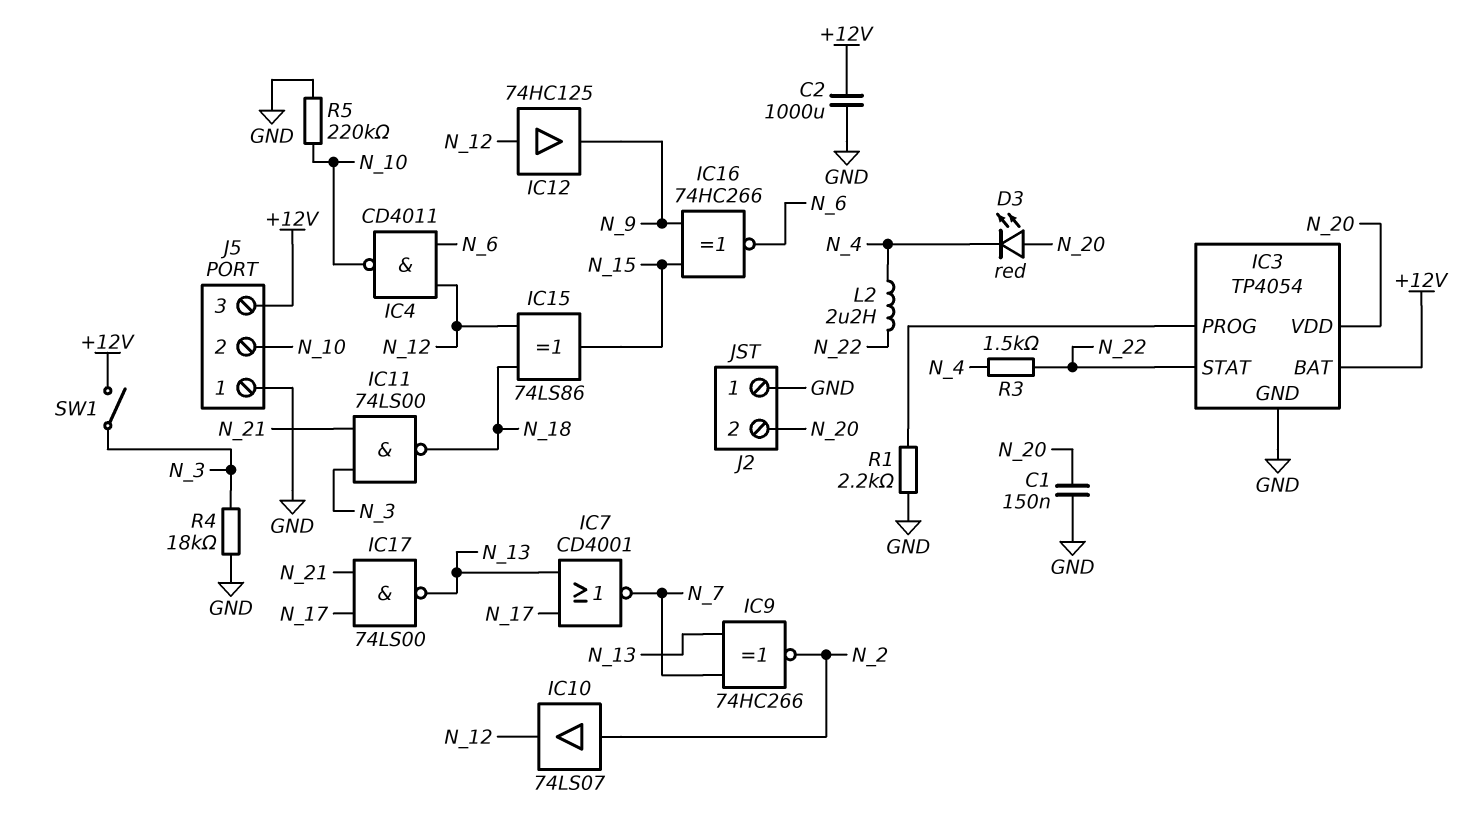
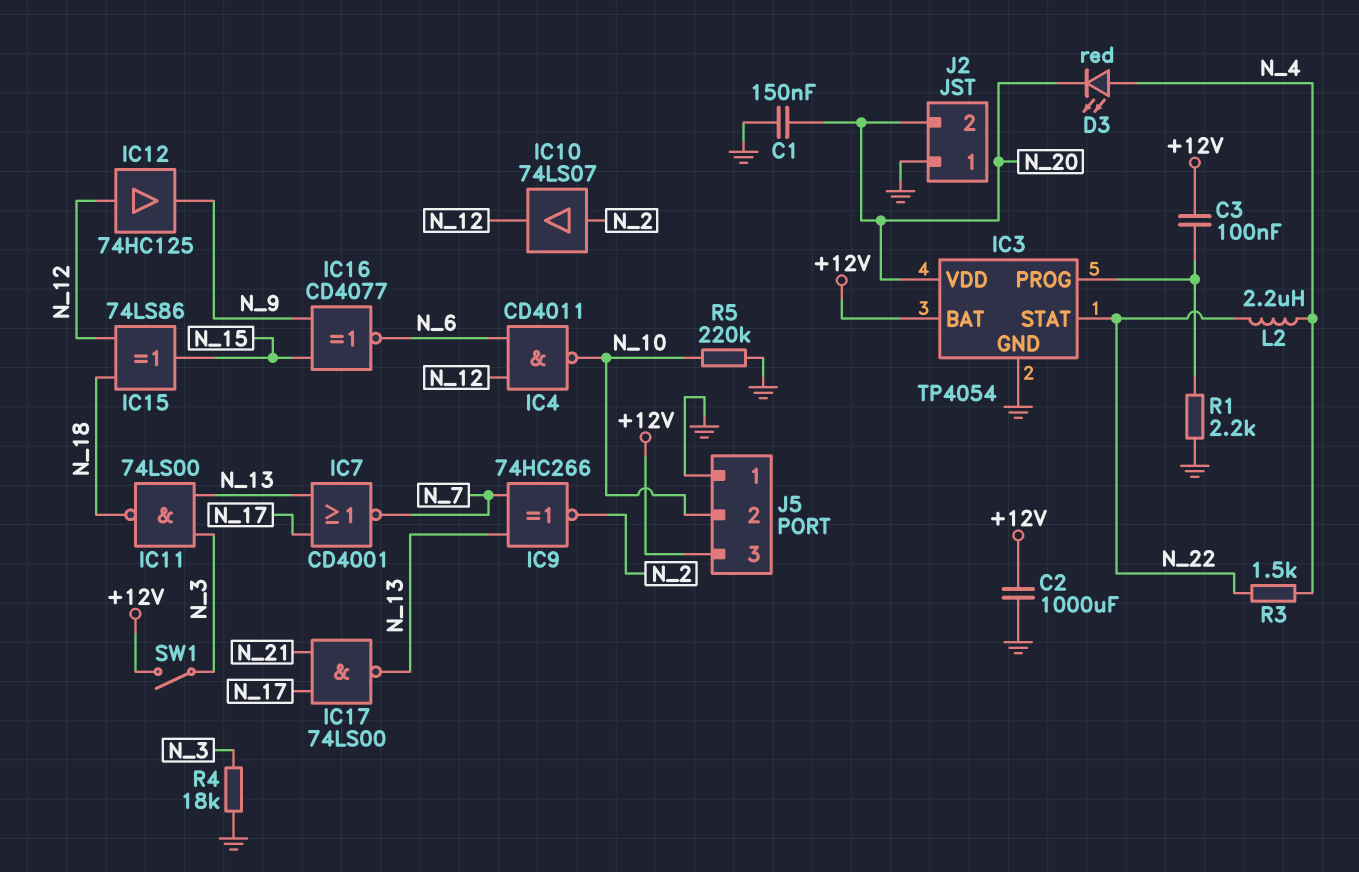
C3: none -> 100nF (+12V, IC3/PROG)
D3: LED red (A N_20, K N_4) -> LED red (A N_4, K N_20)
IC11: NAND 74LS00 (in N_3, in N_21, out N_18) -> NAND 74LS00 (in N_3, in N_13, out N_18)
IC16: XNOR 74HC266 (in N_9, in N_15, out N_6) -> XNOR CD4077 (in N_9, in N_15, out N_6)

